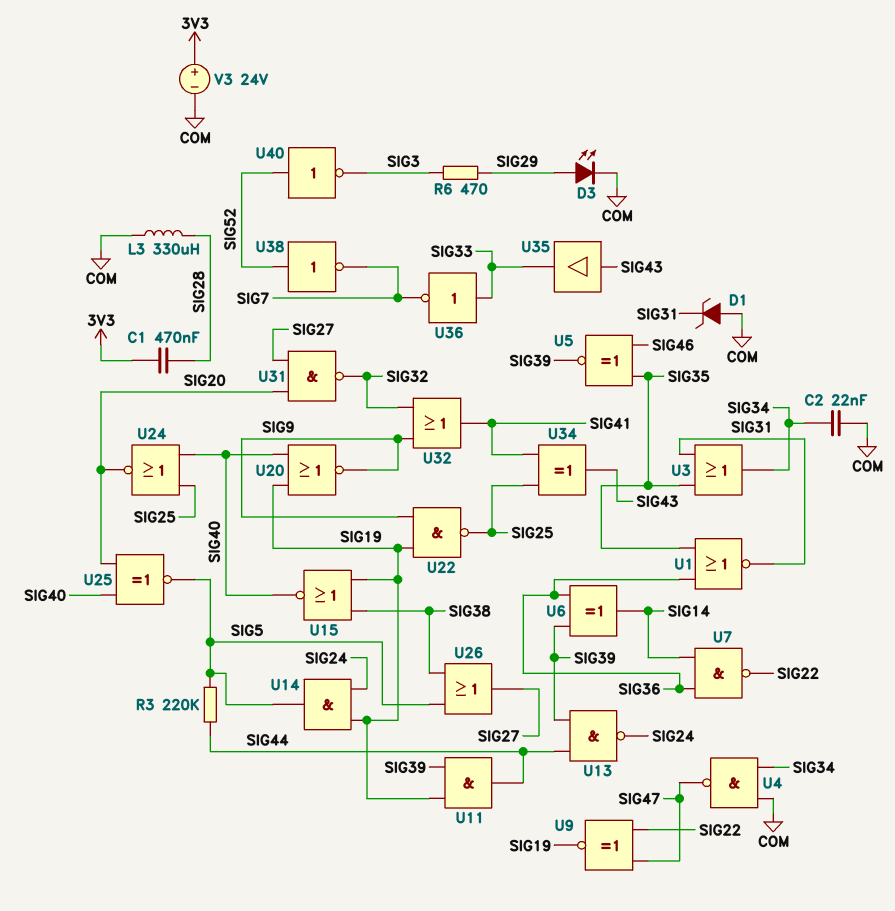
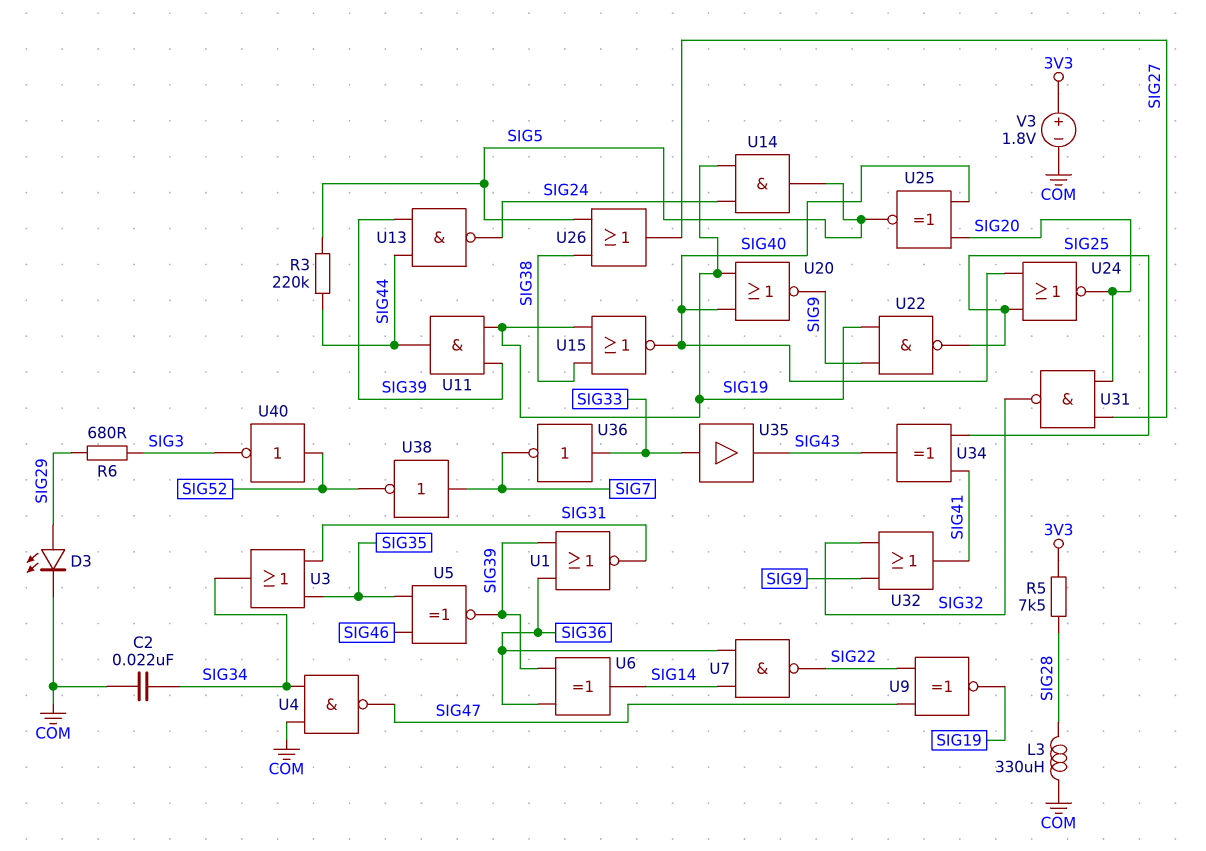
C1: 470nF (3V3, SIG28) -> none
D1: zener (A COM, K SIG31) -> none
R5: none -> 7.5k (3V3, SIG28)
R6: 470 (SIG3, SIG29) -> 680 (SIG3, SIG29)
U1: NOR (in SIG35, in SIG36, out SIG31) -> NOR (in SIG36, in SIG39, out SIG31)
U35: buffer (in SIG43, out SIG33) -> buffer (in SIG33, out SIG43)
U38: NOT (in SIG52, out SIG7) -> NOT (in SIG7, out SIG52)
V3: 24V (plus 3V3, minus COM) -> 1.8V (plus 3V3, minus COM)

